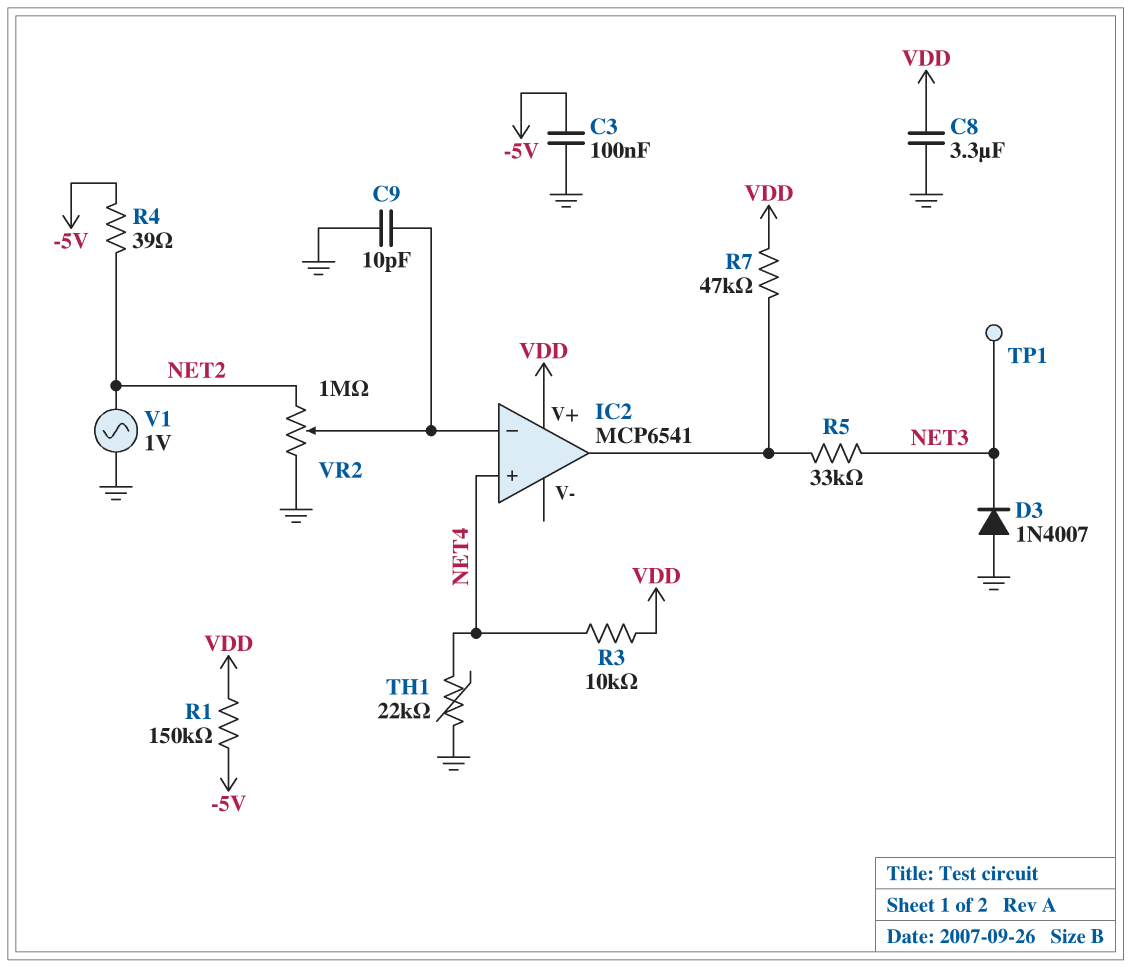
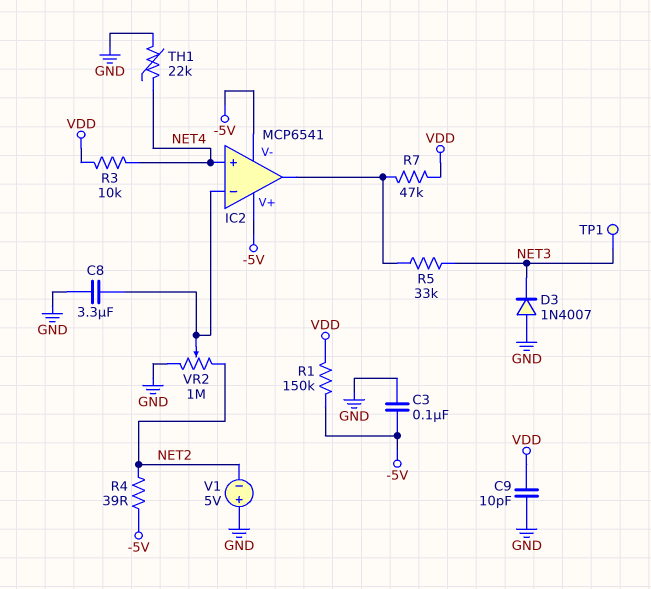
C8: 3.3uF (GND, VDD) -> 3.3uF (GND, IC2/in-)
C9: 10pF (GND, IC2/in-) -> 10pF (GND, VDD)
IC2 pin V+: VDD -> -5V
IC2 pin V-: none -> -5V
V1: AC 1V (GND, NET2) -> 5V (plus GND, minus NET2)

